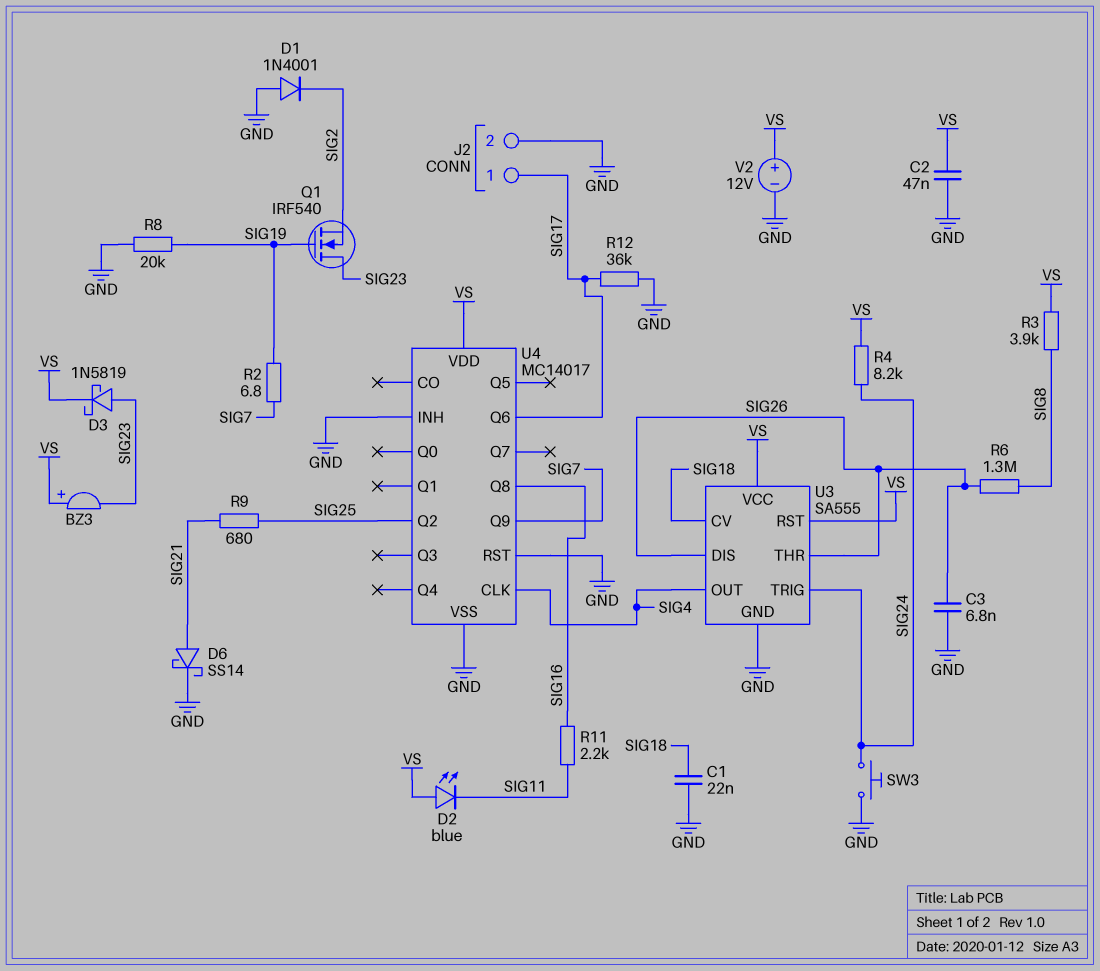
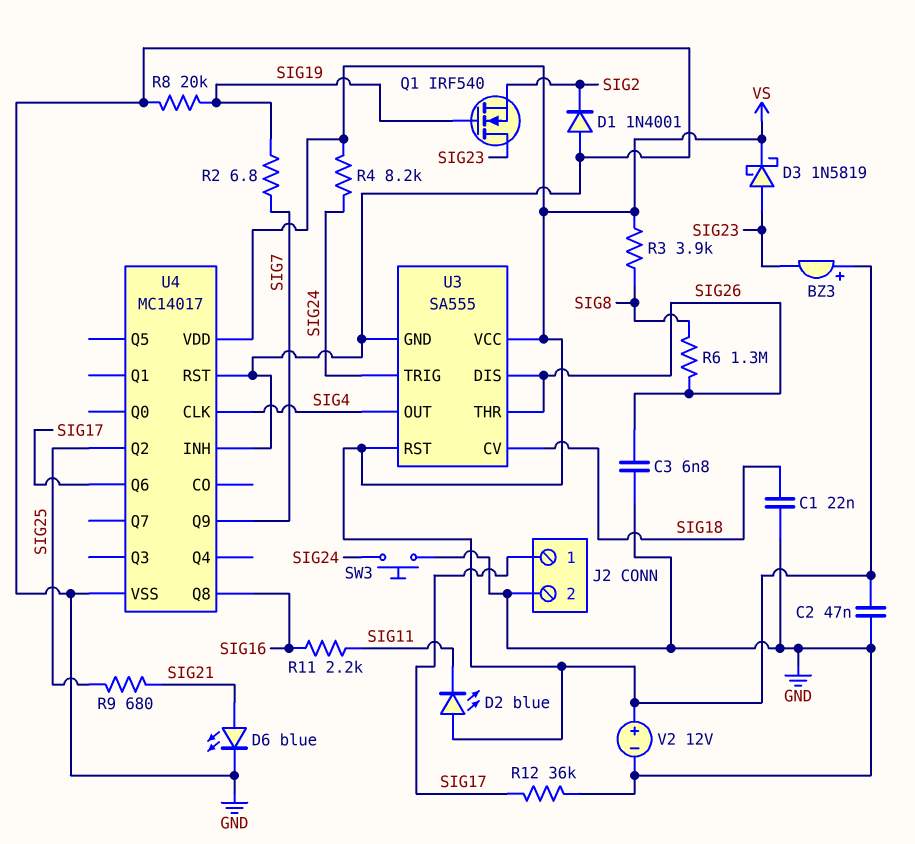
D6: schottky SS14 (A SIG21, K GND) -> LED blue (A SIG21, K GND)

